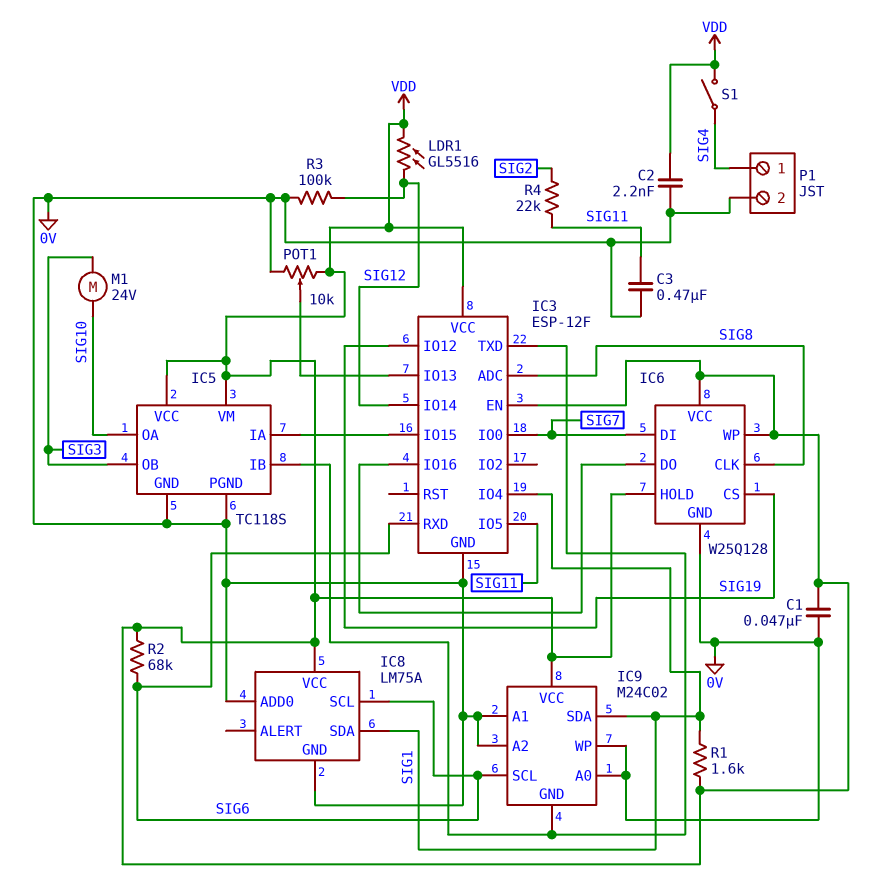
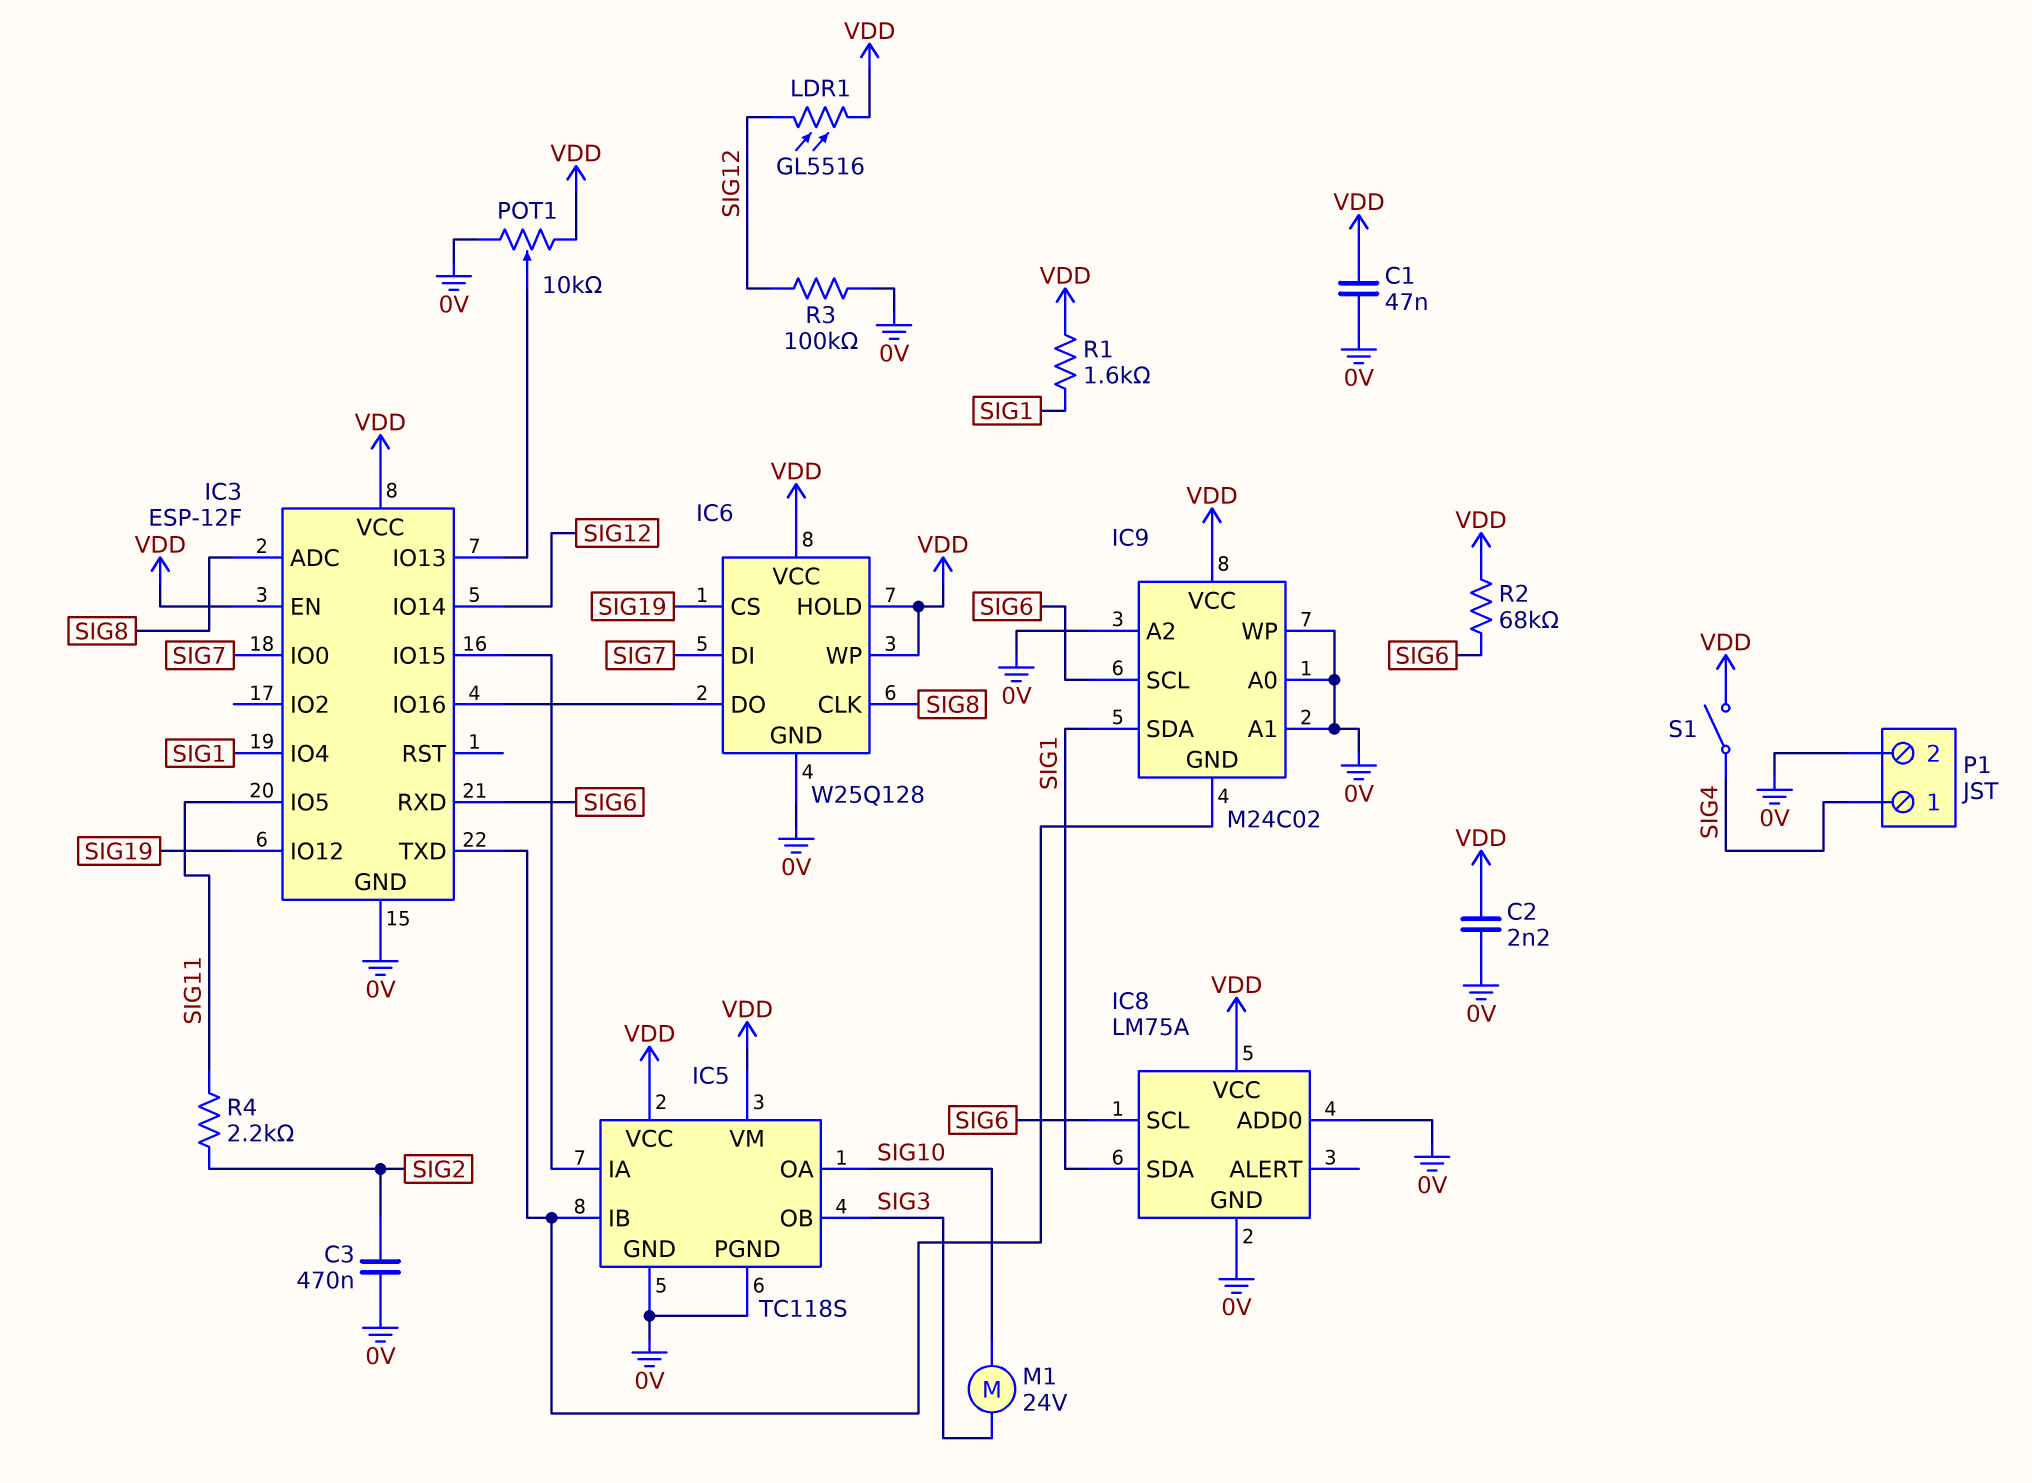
C3: 470nF (0V, SIG11) -> 470nF (0V, SIG2)
R4: 22k (SIG2, SIG11) -> 2.2k (SIG2, SIG11)

